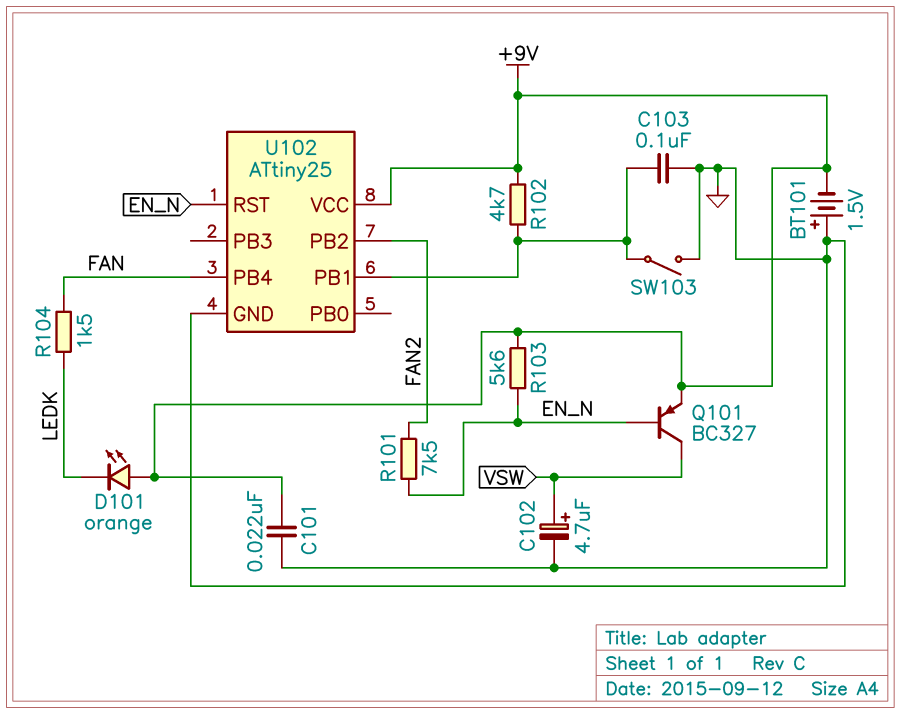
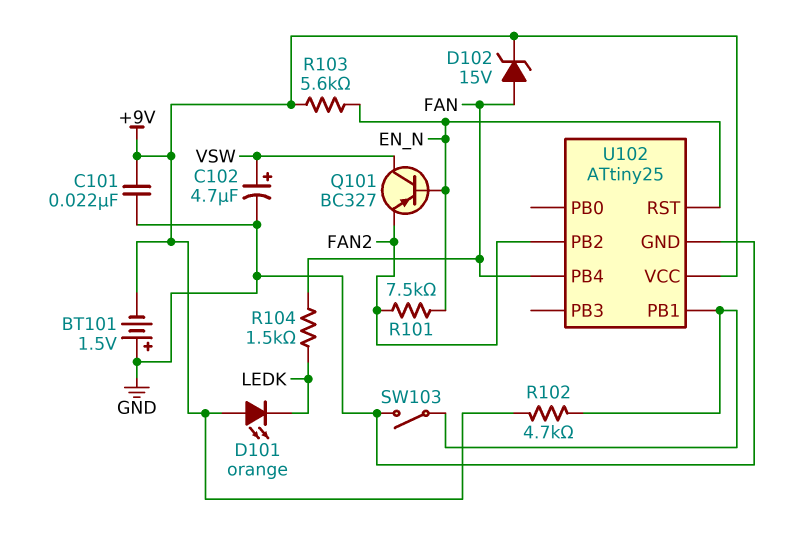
C103: 100nF (GND, U102/PB1) -> none
D102: none -> zener 15V (A FAN, K +9V)
Q101: PNP BC327 (B EN_N, C VSW, E +9V) -> PNP BC327 (B EN_N, C VSW, E FAN2)

